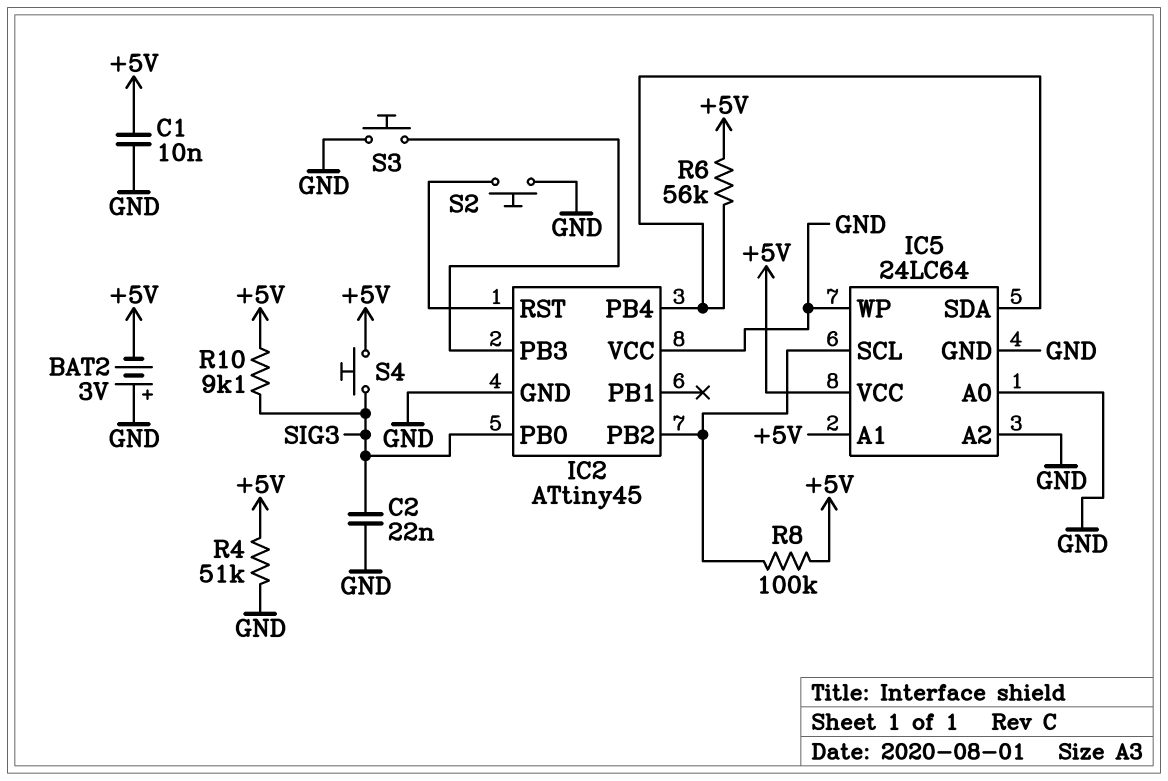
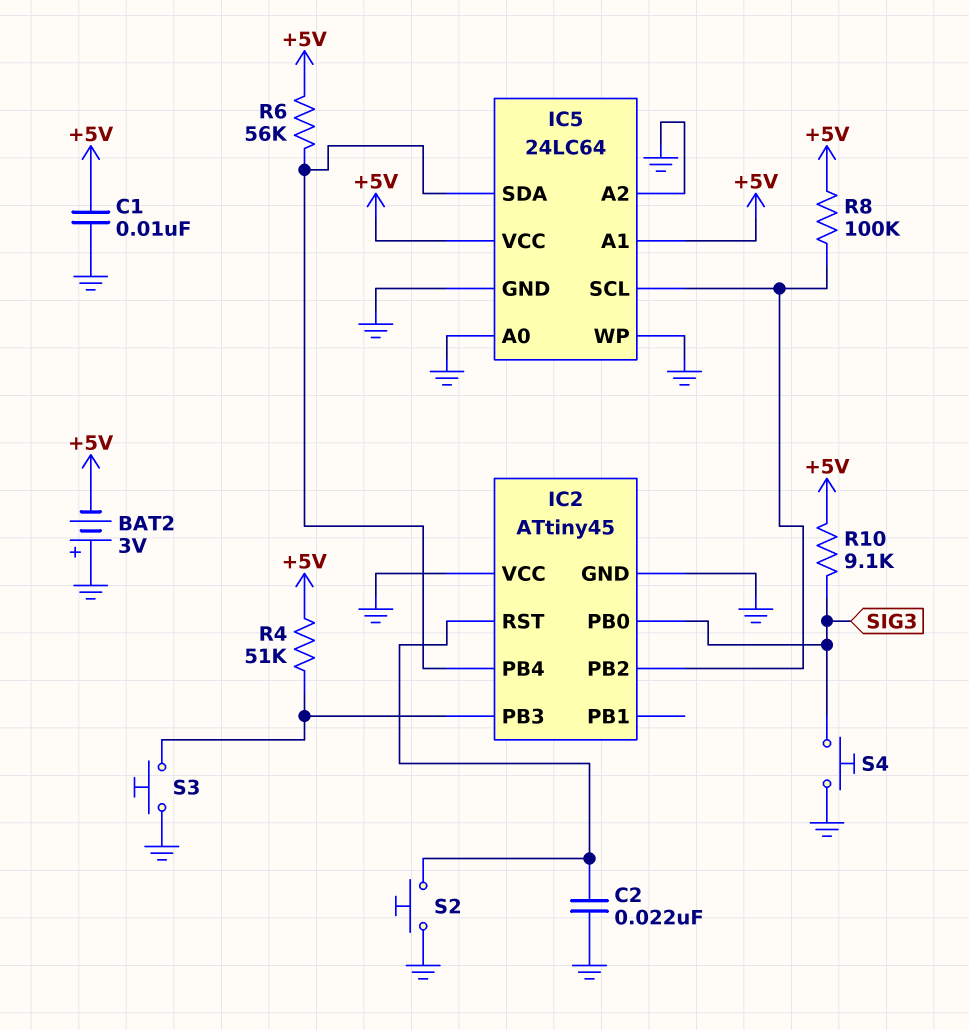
C2: 22nF (GND, SIG3) -> 22nF (GND, IC2/RST)
R4: 51k (+5V, GND) -> 51k (+5V, IC2/PB3)
S4: button (+5V, SIG3) -> button (GND, SIG3)

